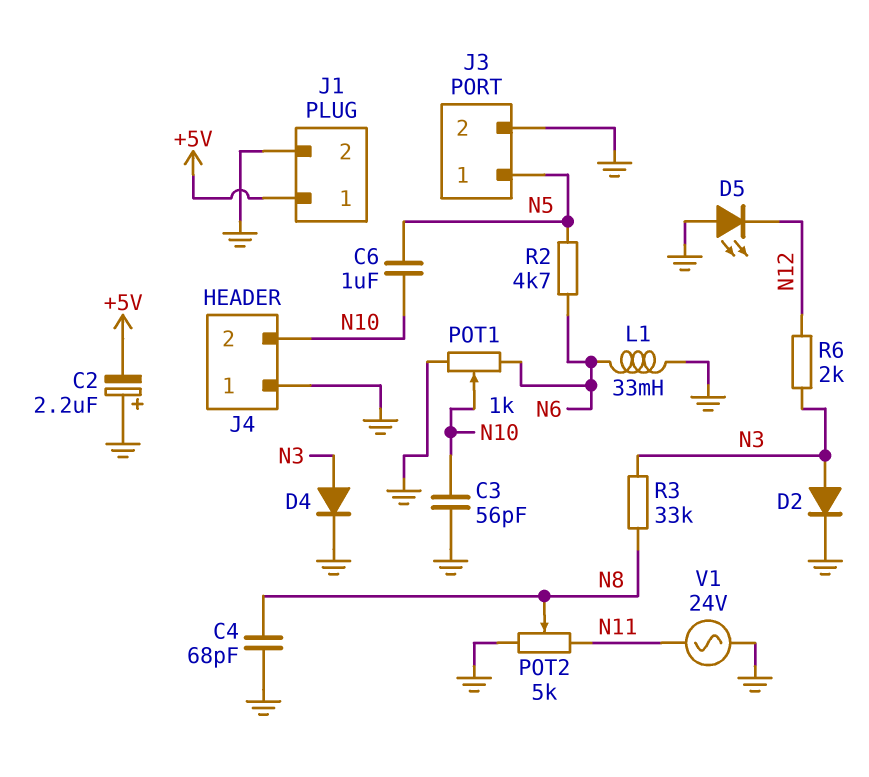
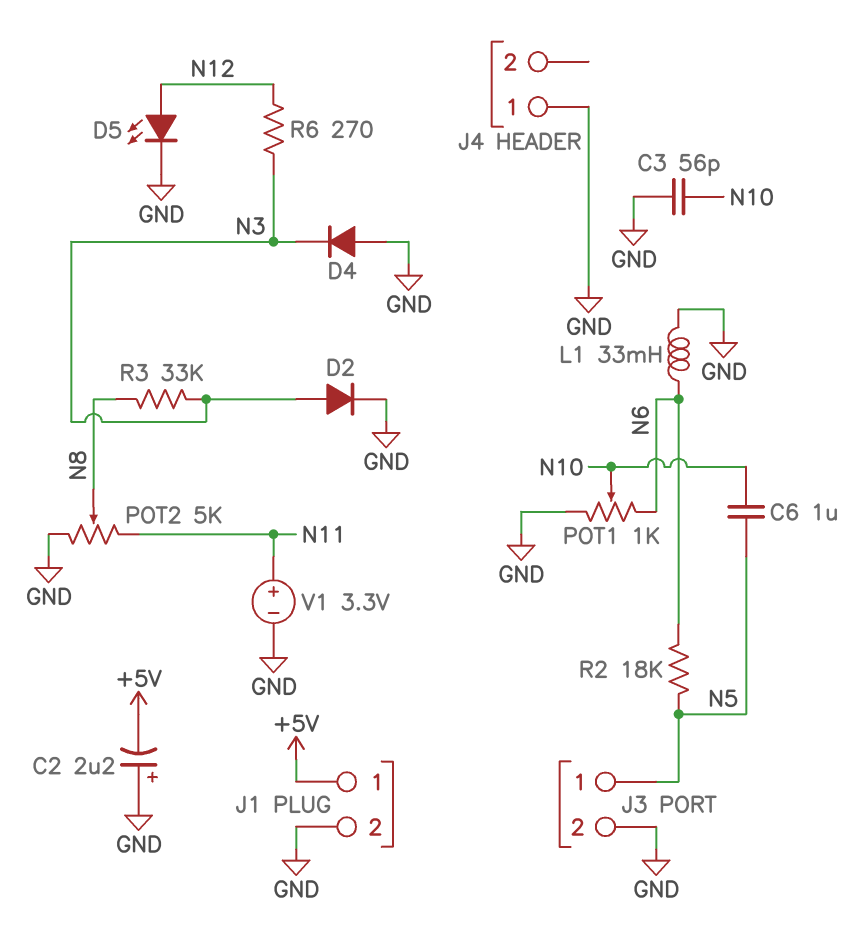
C4: 68pF (GND, N8) -> none
D4: diode (A N3, K GND) -> diode (A GND, K N3)
D5: LED (A GND, K N12) -> LED (A N12, K GND)
J4 pin 2: N10 -> none
R2: 4.7k (N5, N6) -> 18k (N5, N6)
R6: 2k (N3, N12) -> 270 (N3, N12)
V1: AC 24V (GND, N11) -> 3.3V (plus N11, minus GND)

